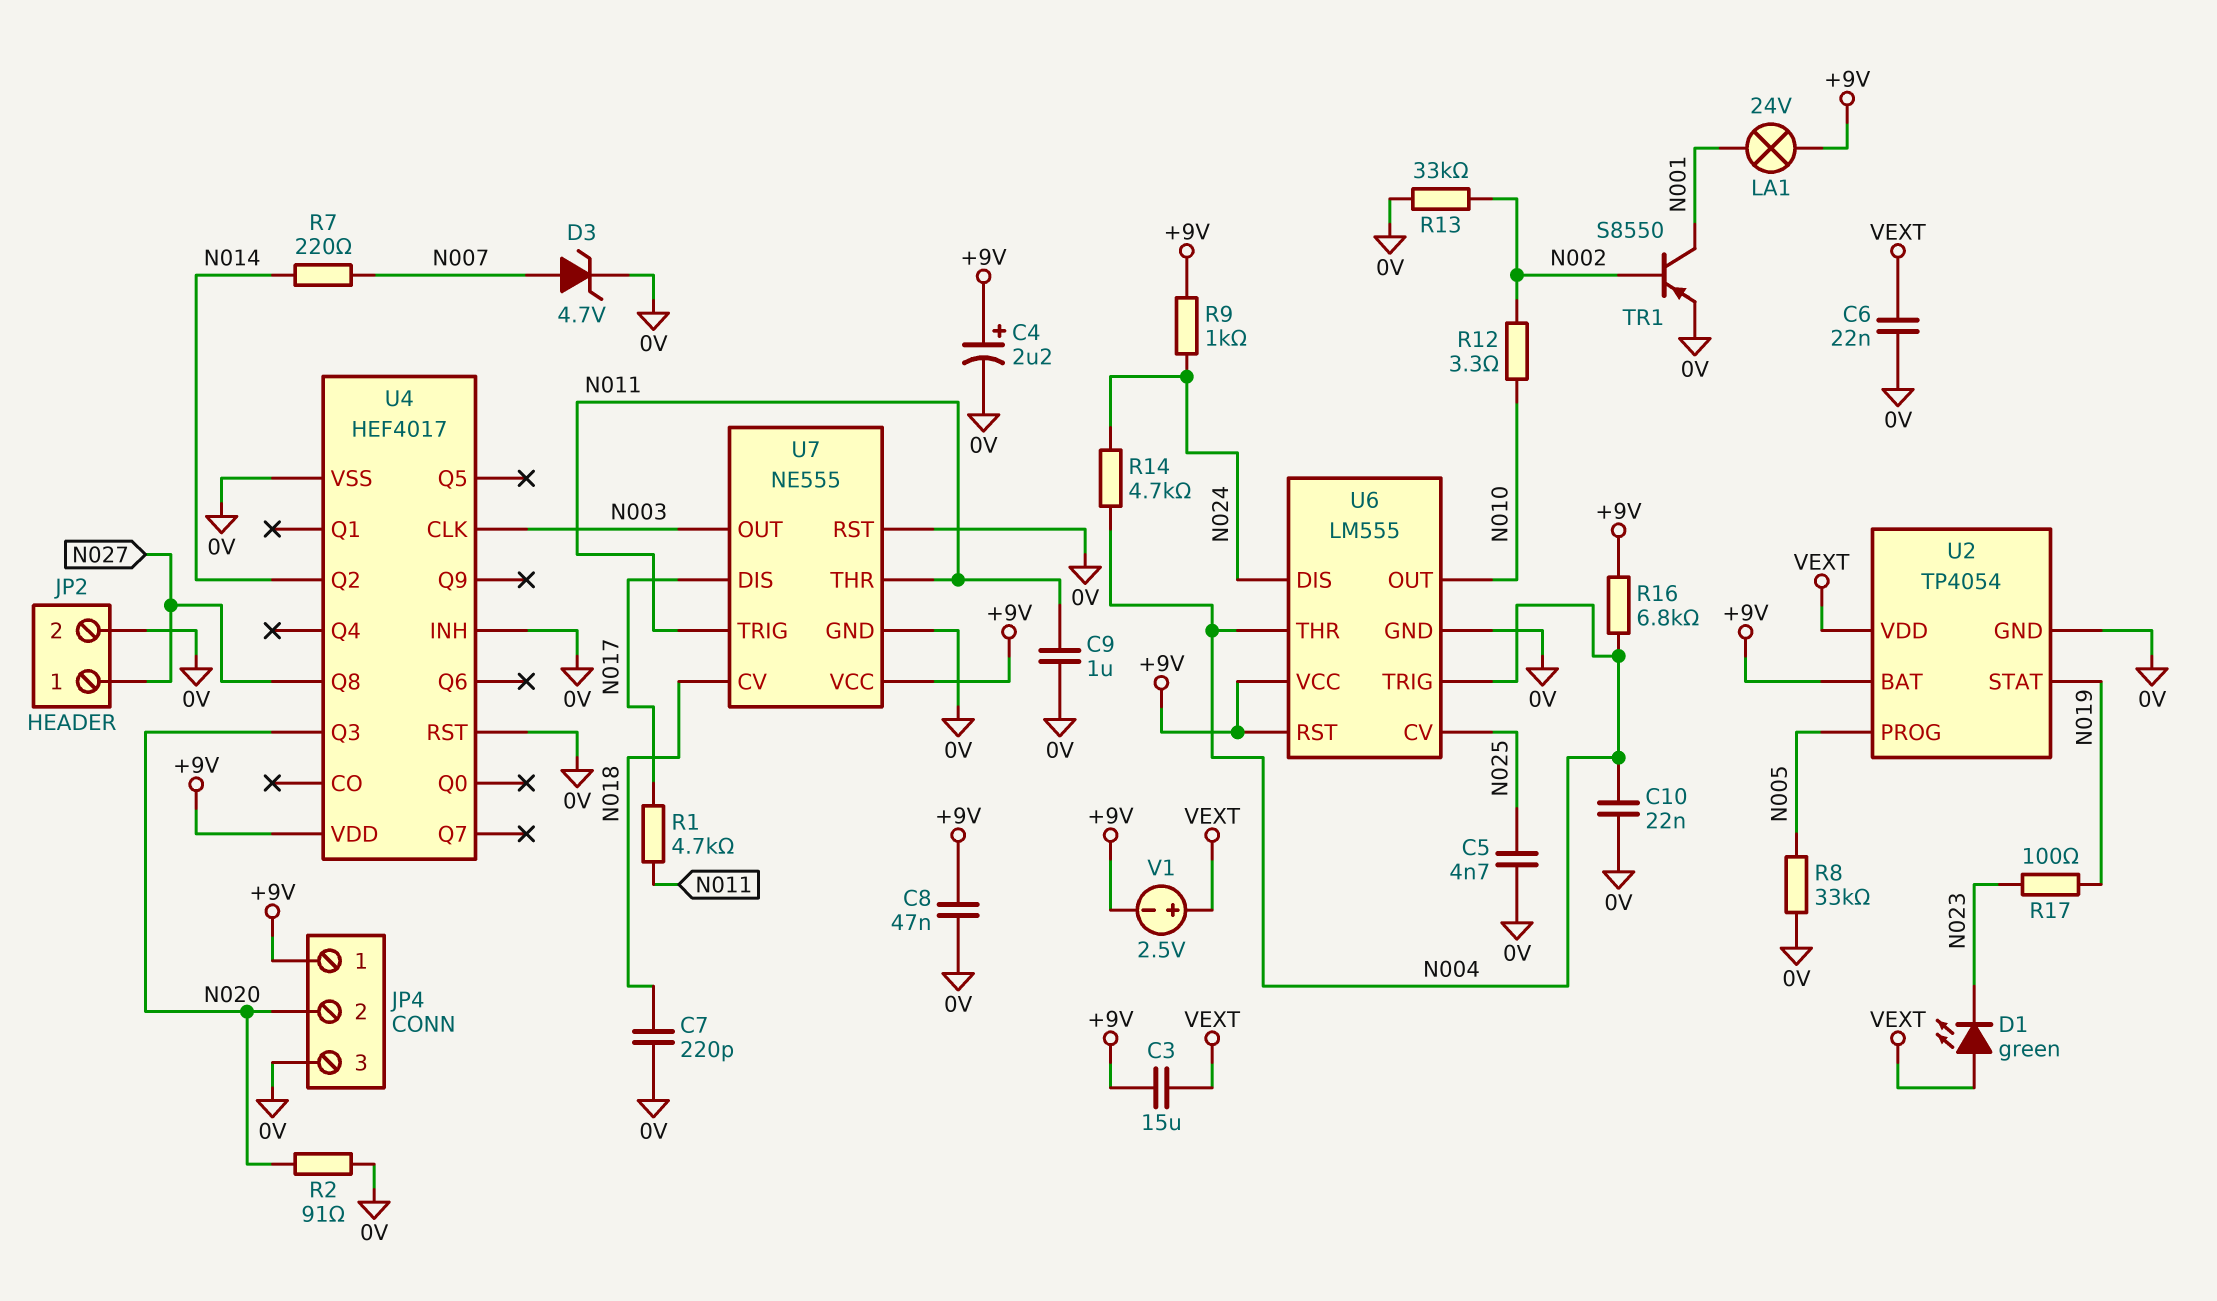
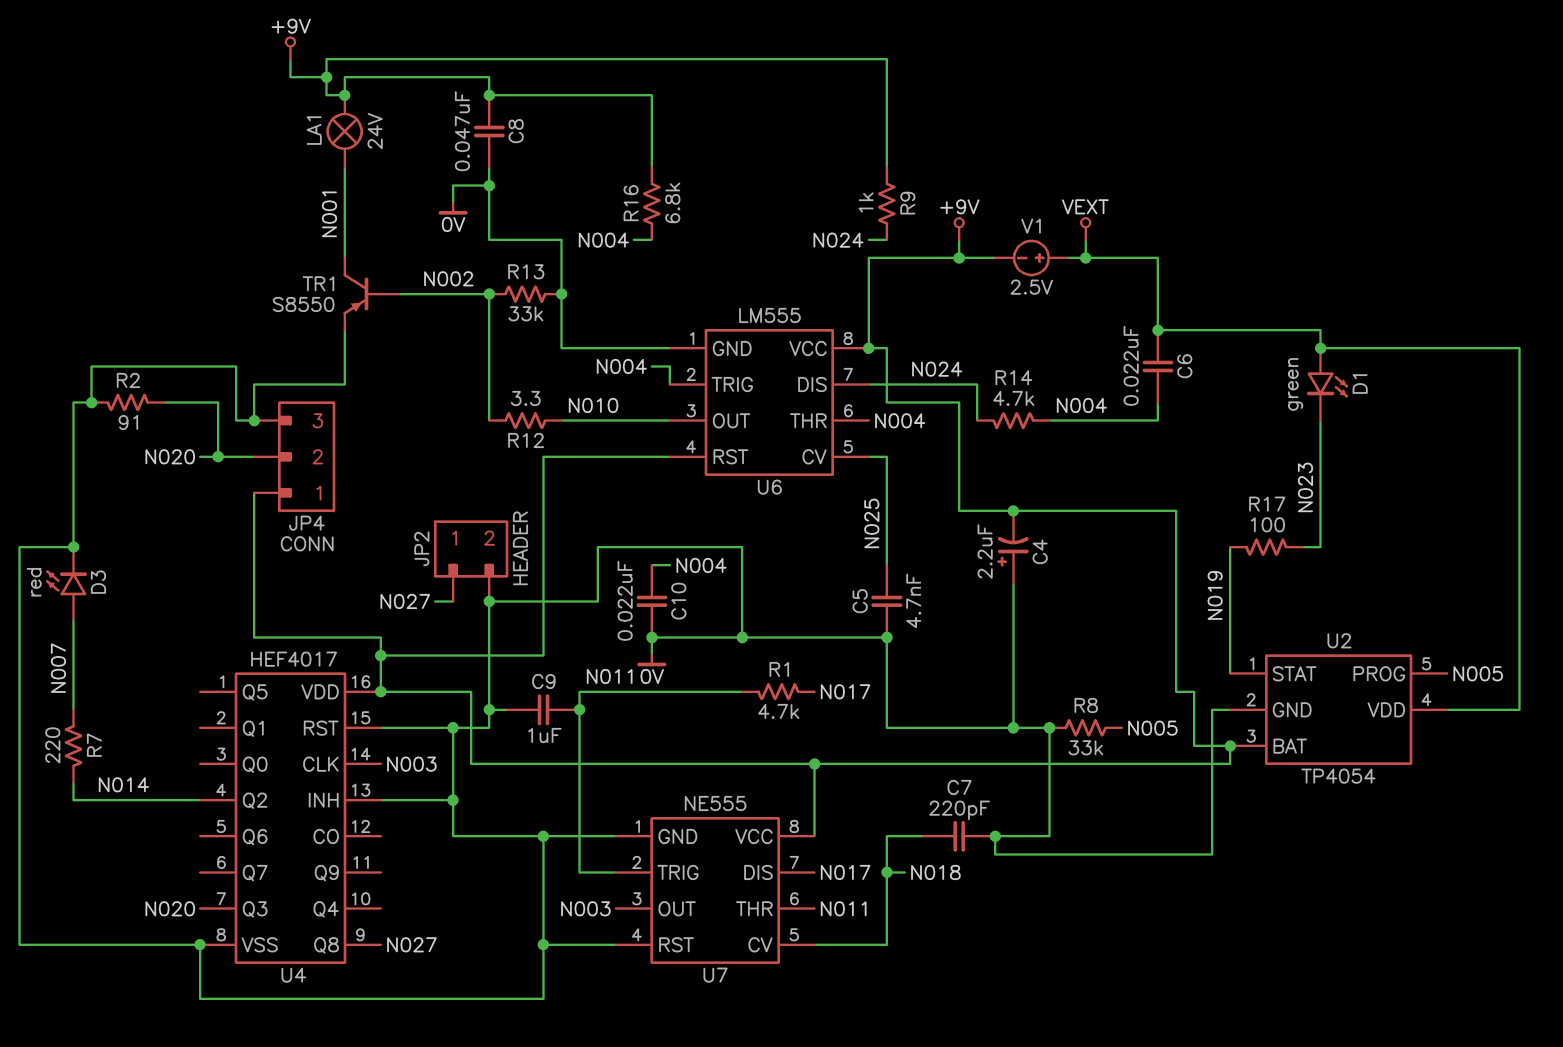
C3: 15uF (+9V, VEXT) -> none
C4: 2.2uF (plus +9V, minus 0V) -> 2.2uF (plus 0V, minus +9V)
C6: 22nF (0V, VEXT) -> 22nF (N004, VEXT)
D3: zener 4.7V (A N007, K 0V) -> LED red (A N007, K 0V)

